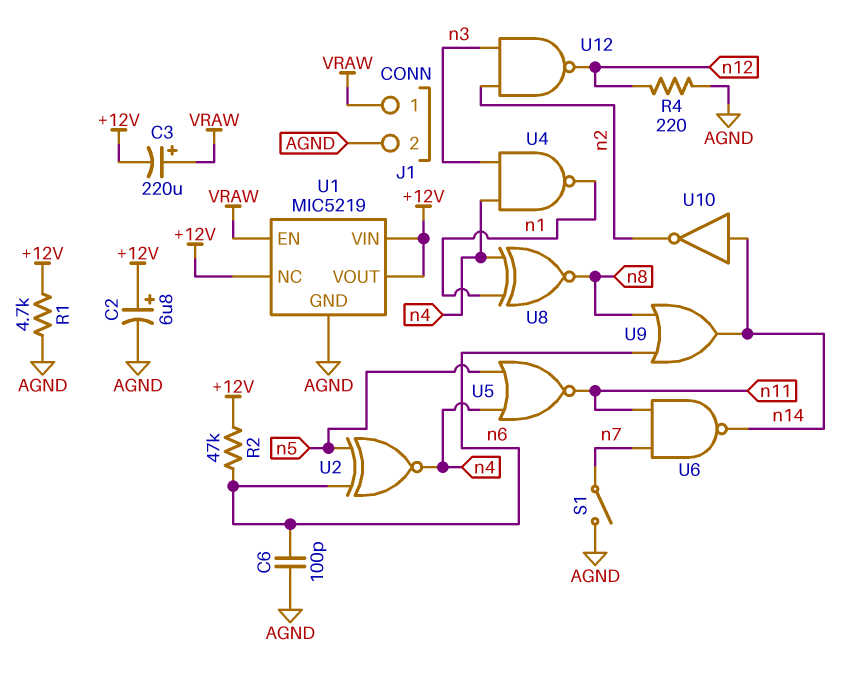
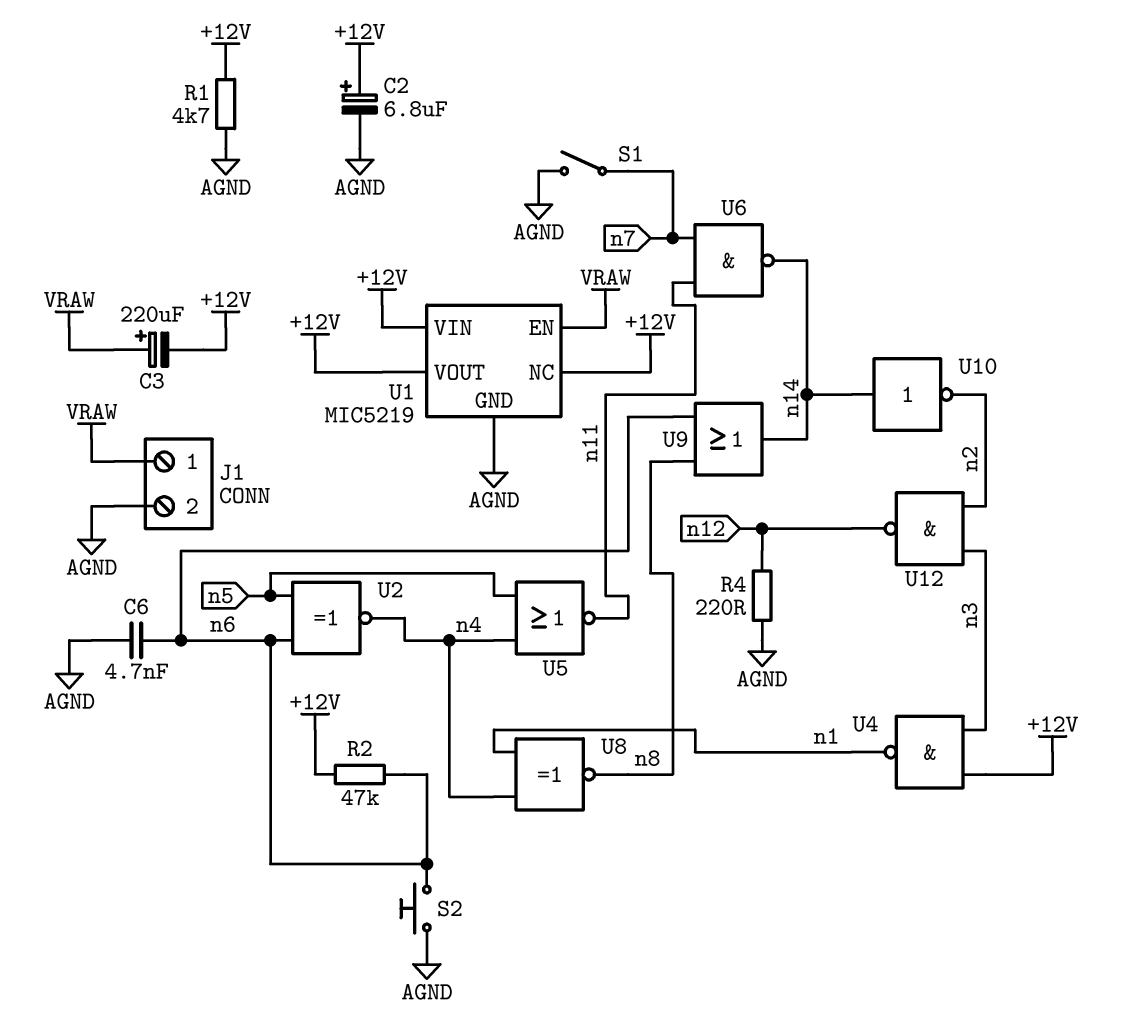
C6: 100pF (AGND, n6) -> 4.7nF (AGND, n6)
S2: none -> button (AGND, n6)
U4: NAND (in n3, in n4, out n1) -> NAND (in +12V, in n3, out n1)

